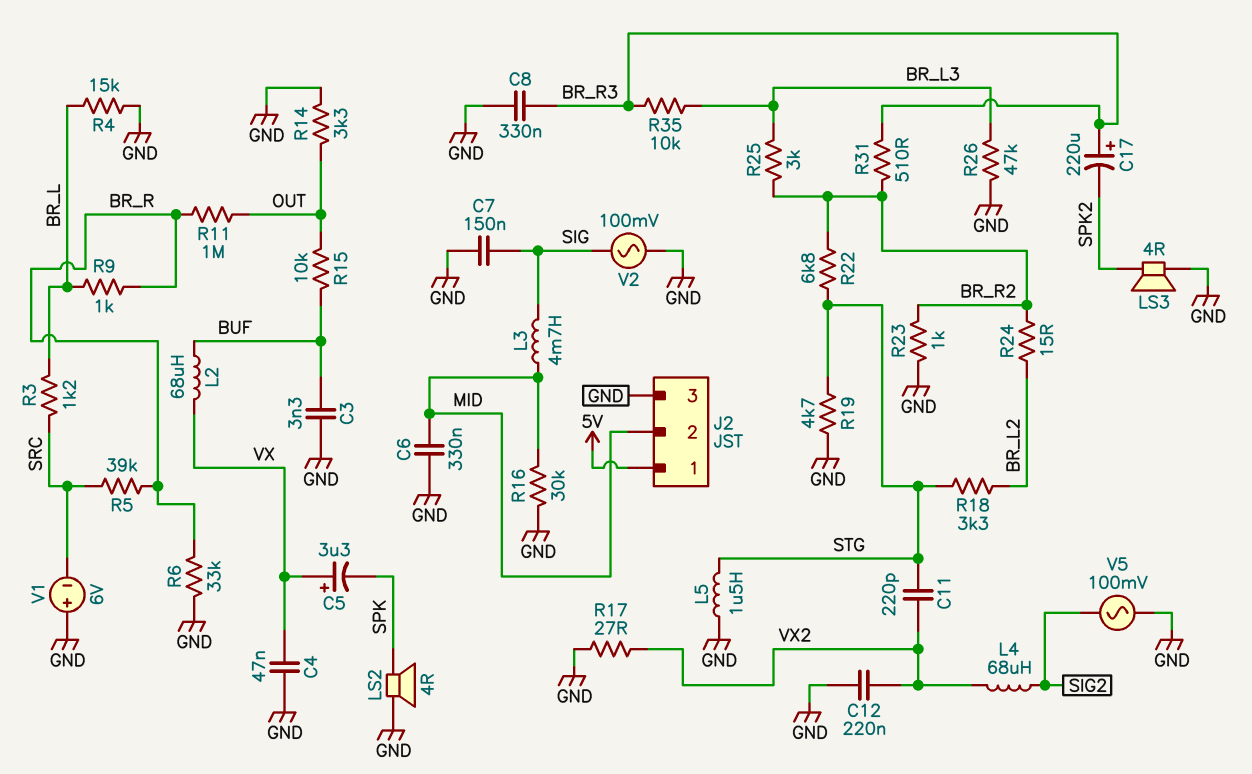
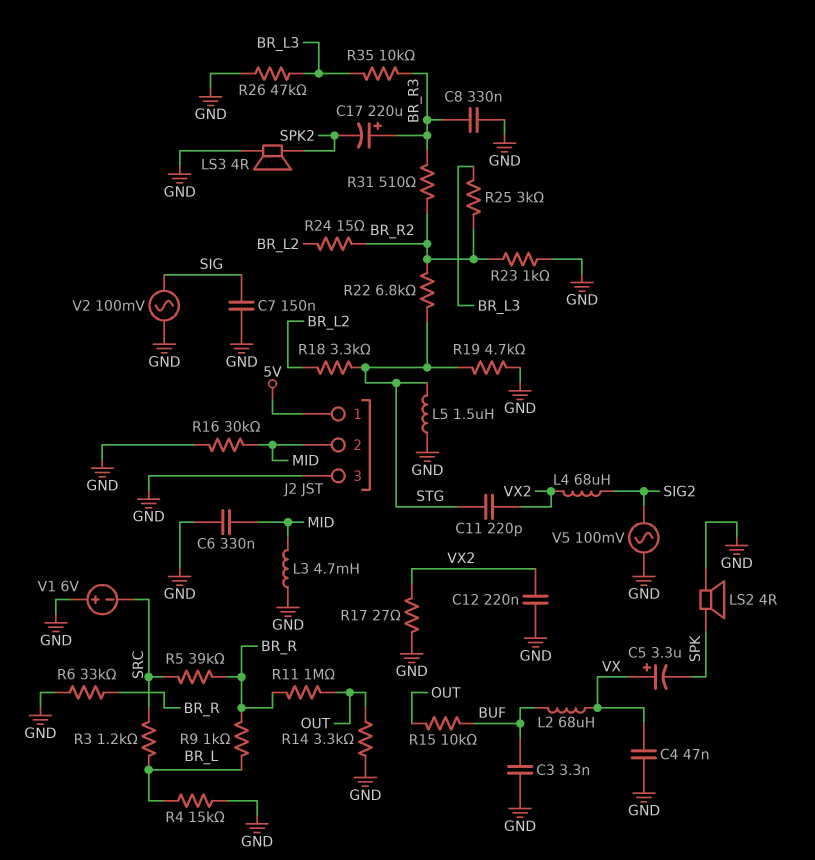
L3: 4.7mH (MID, SIG) -> 4.7mH (GND, MID)

